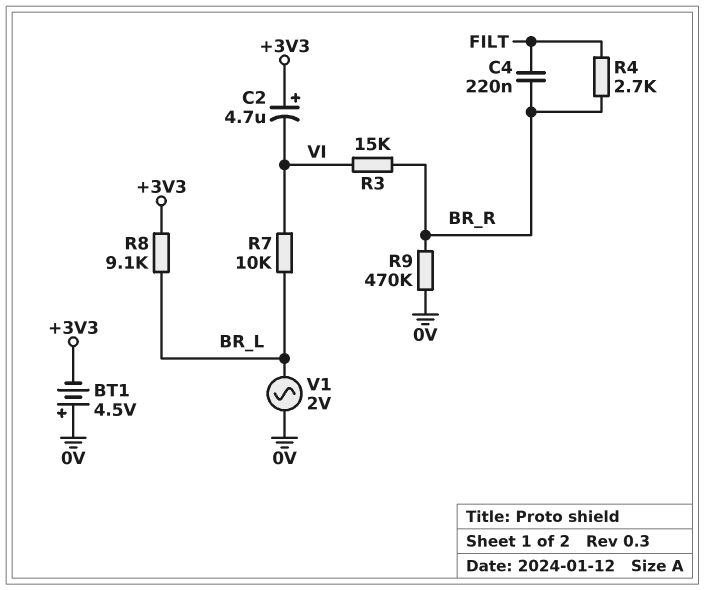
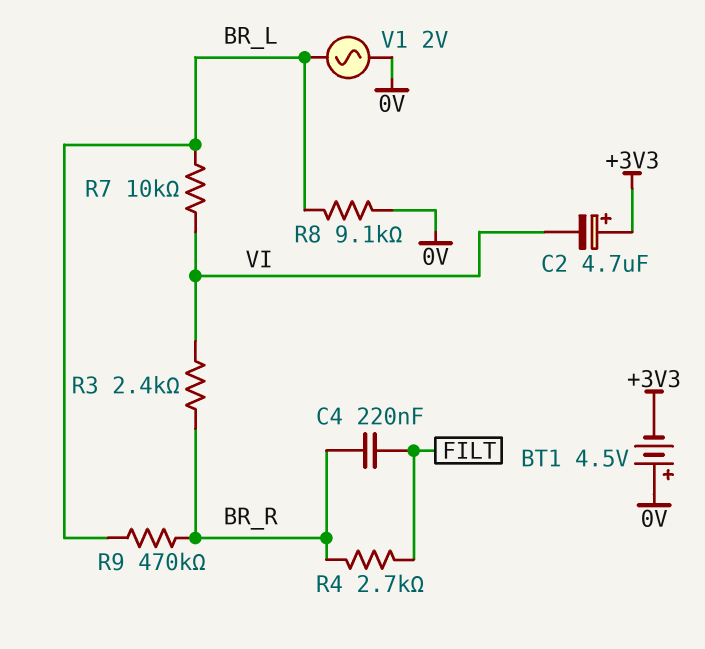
R3: 15k (BR_R, VI) -> 2.4k (BR_R, VI)
R8: 9.1k (+3V3, BR_L) -> 9.1k (0V, BR_L)
R9: 470k (0V, BR_R) -> 470k (BR_L, BR_R)

